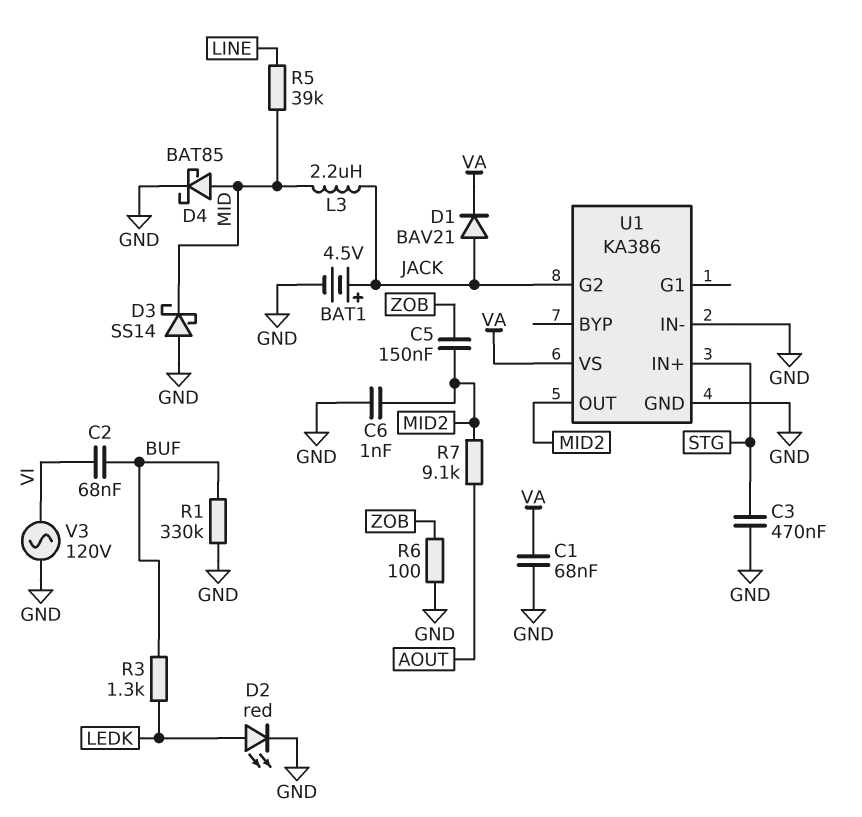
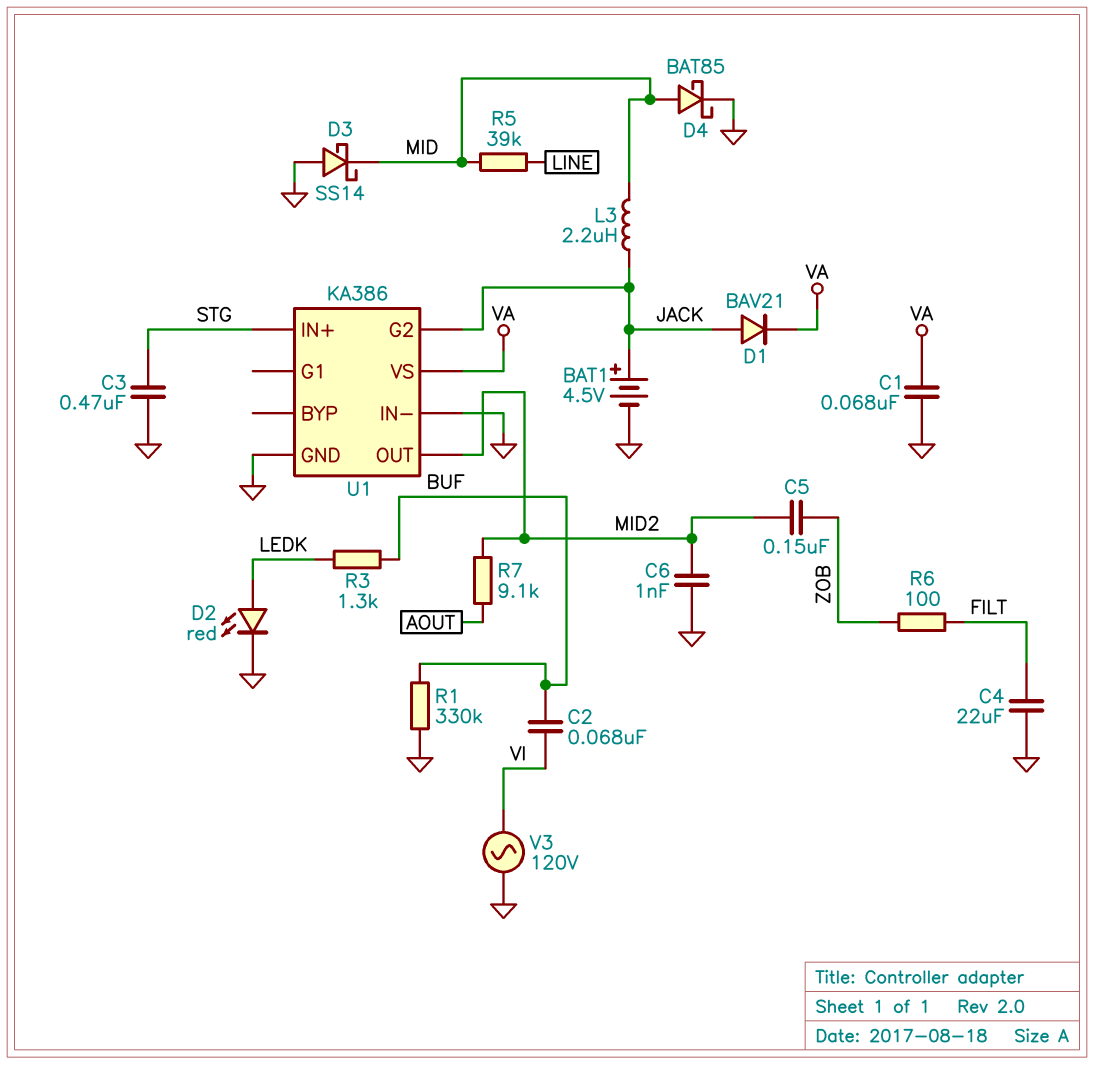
C4: none -> 22uF (FILT, GND)
R6: 100 (GND, ZOB) -> 100 (FILT, ZOB)

